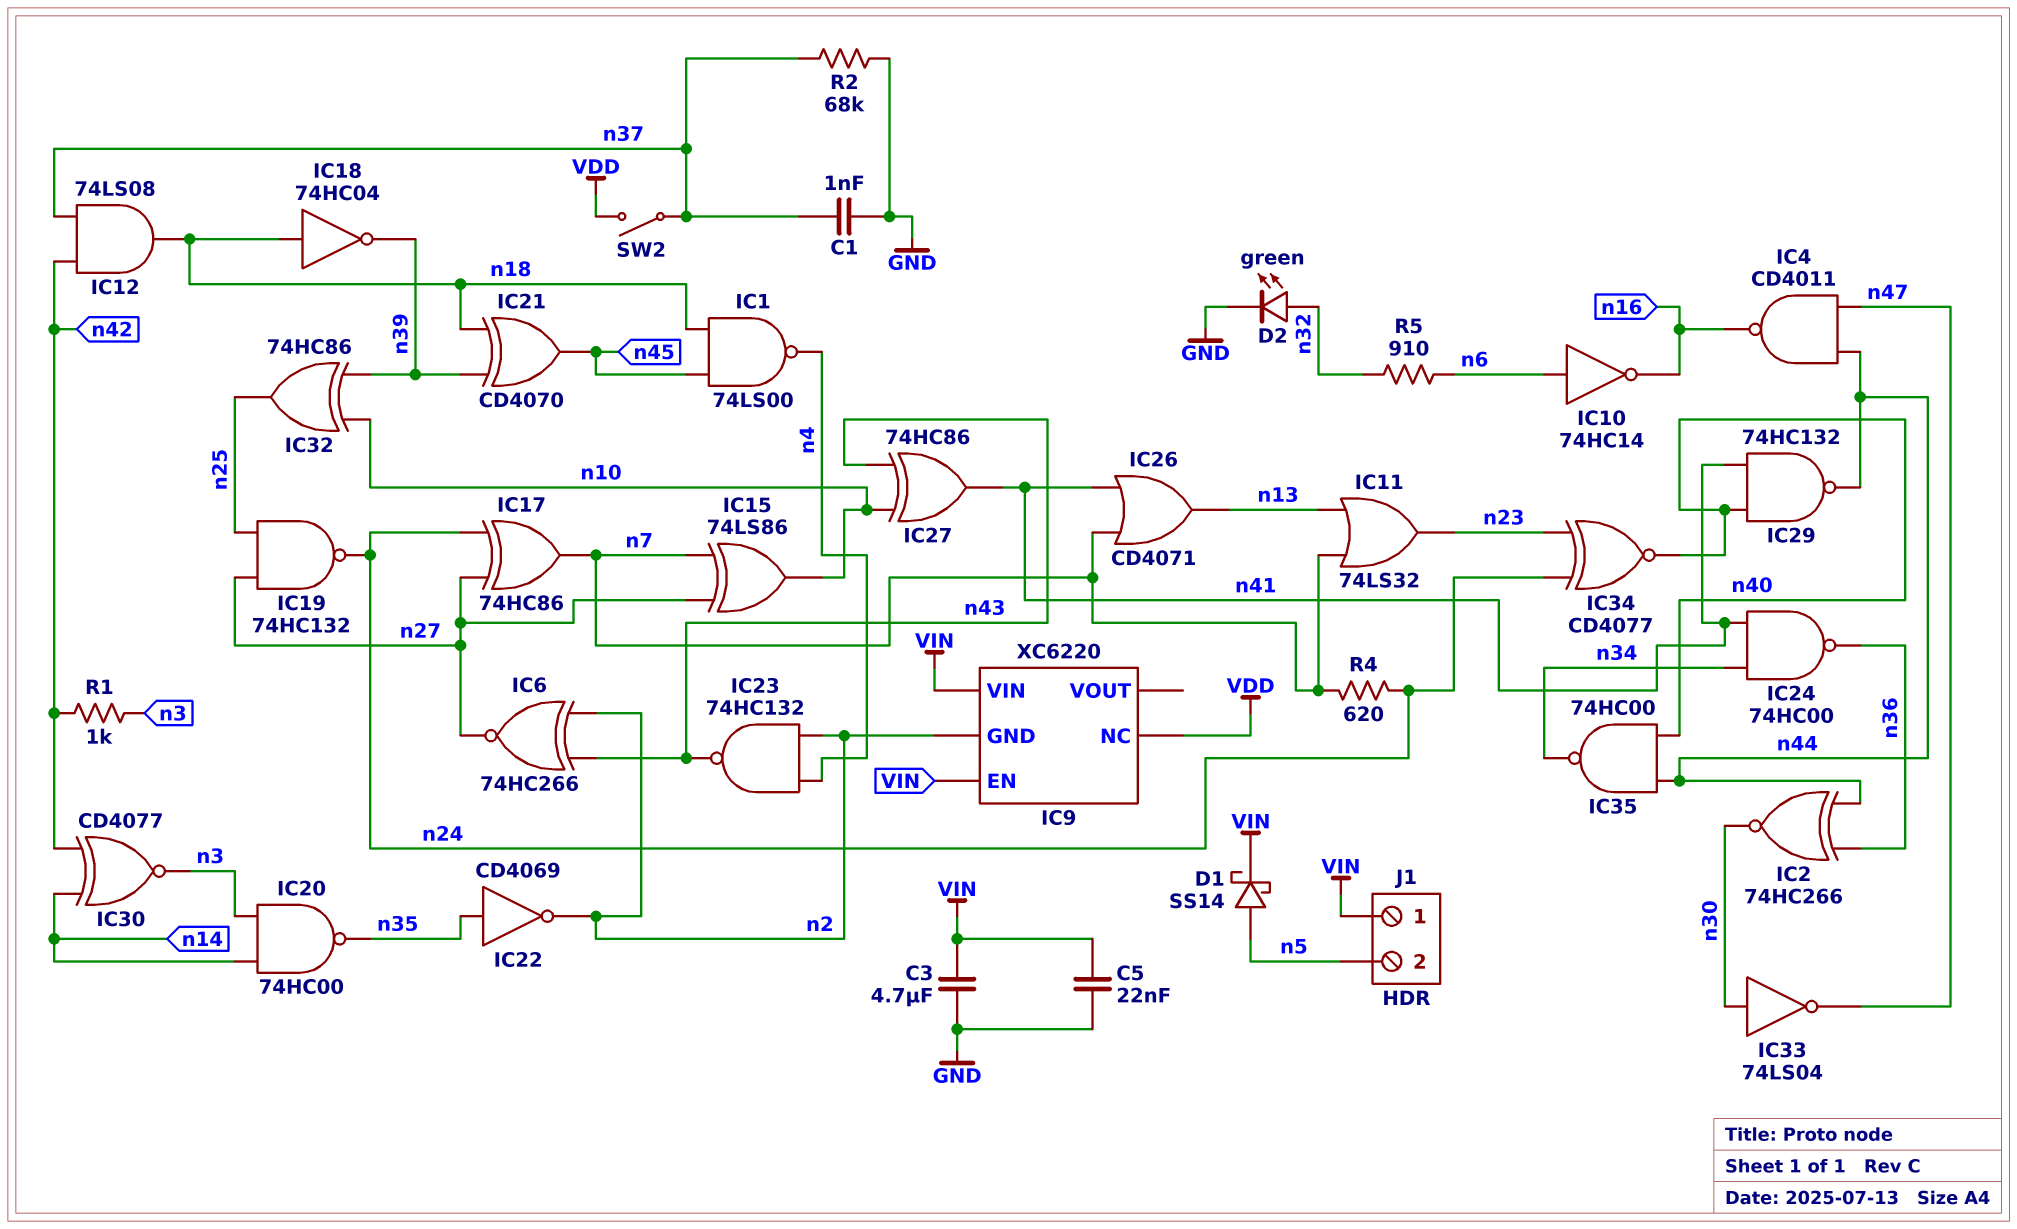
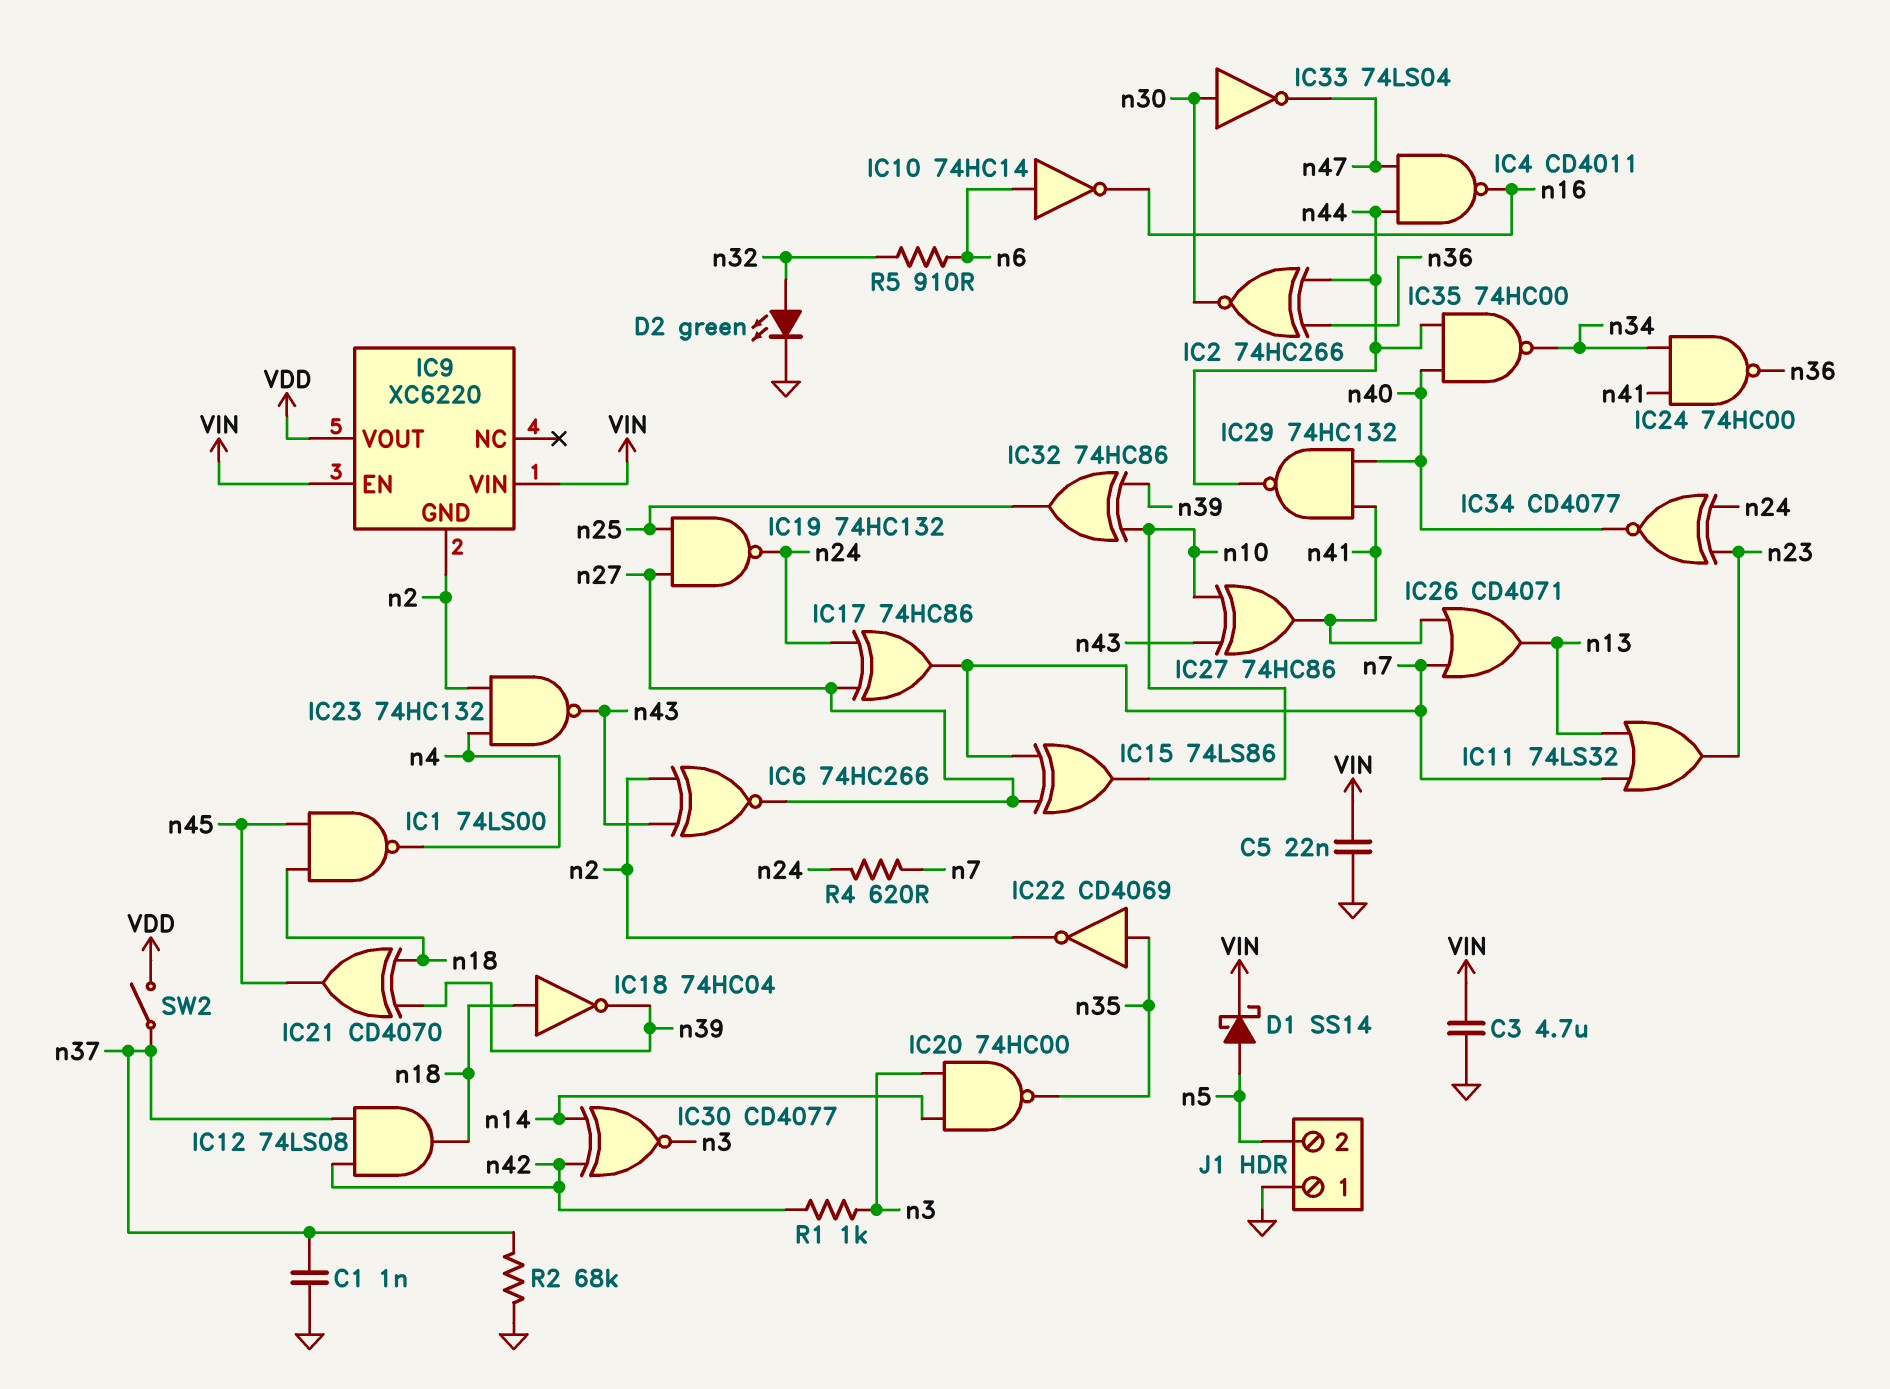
IC9 pin NC: VDD -> none
IC9 pin VOUT: none -> VDD
J1 pin 1: VIN -> GND

